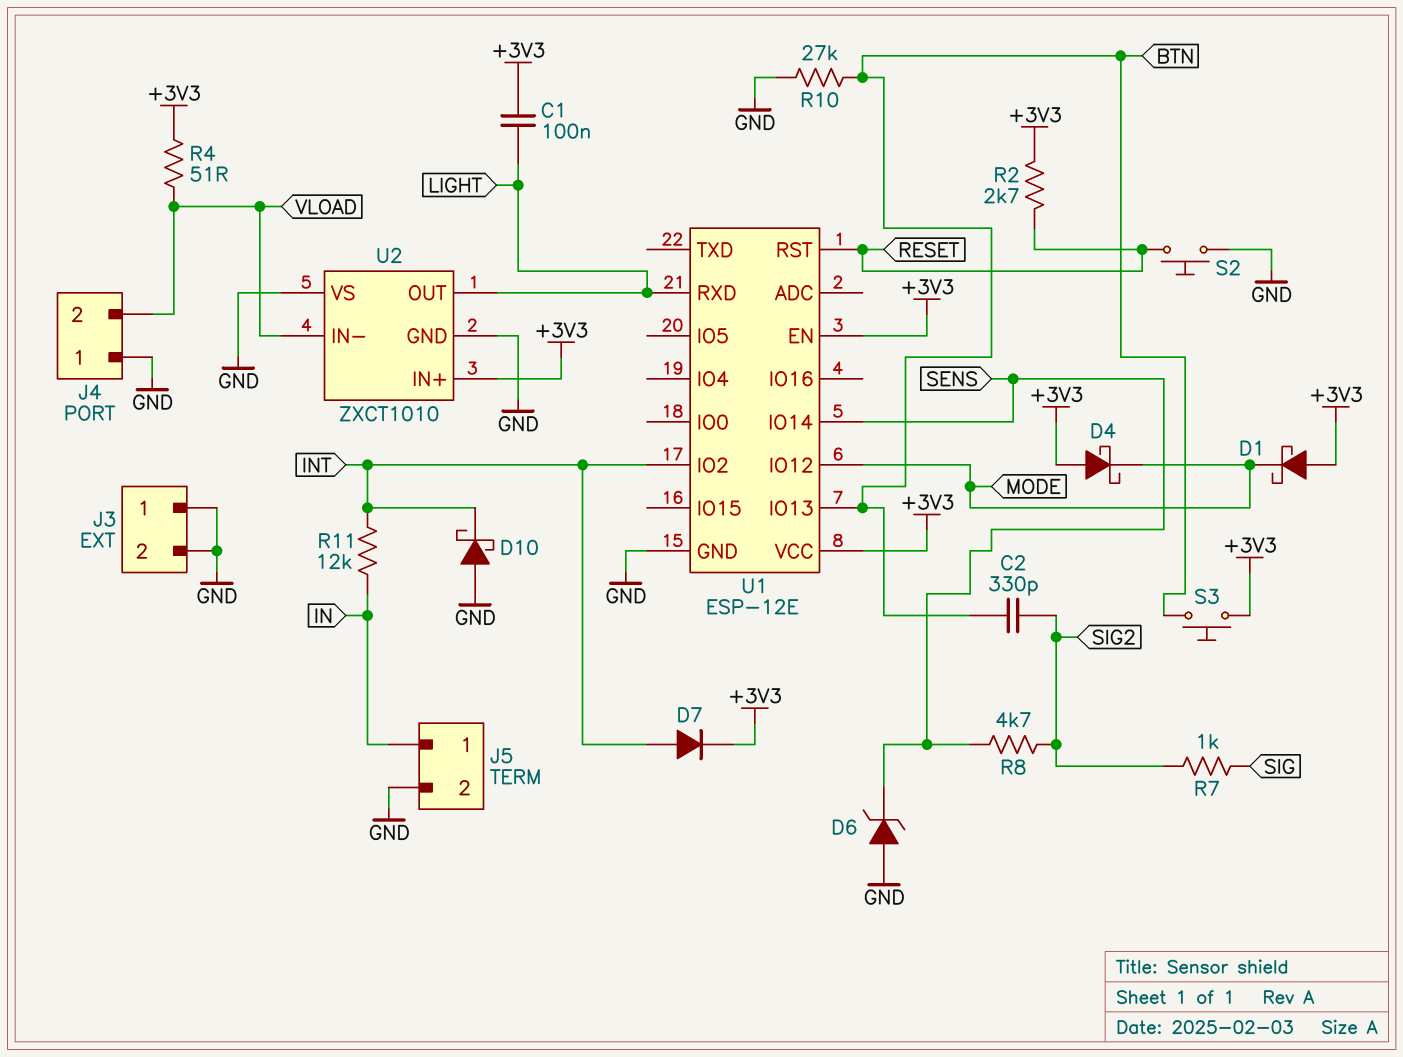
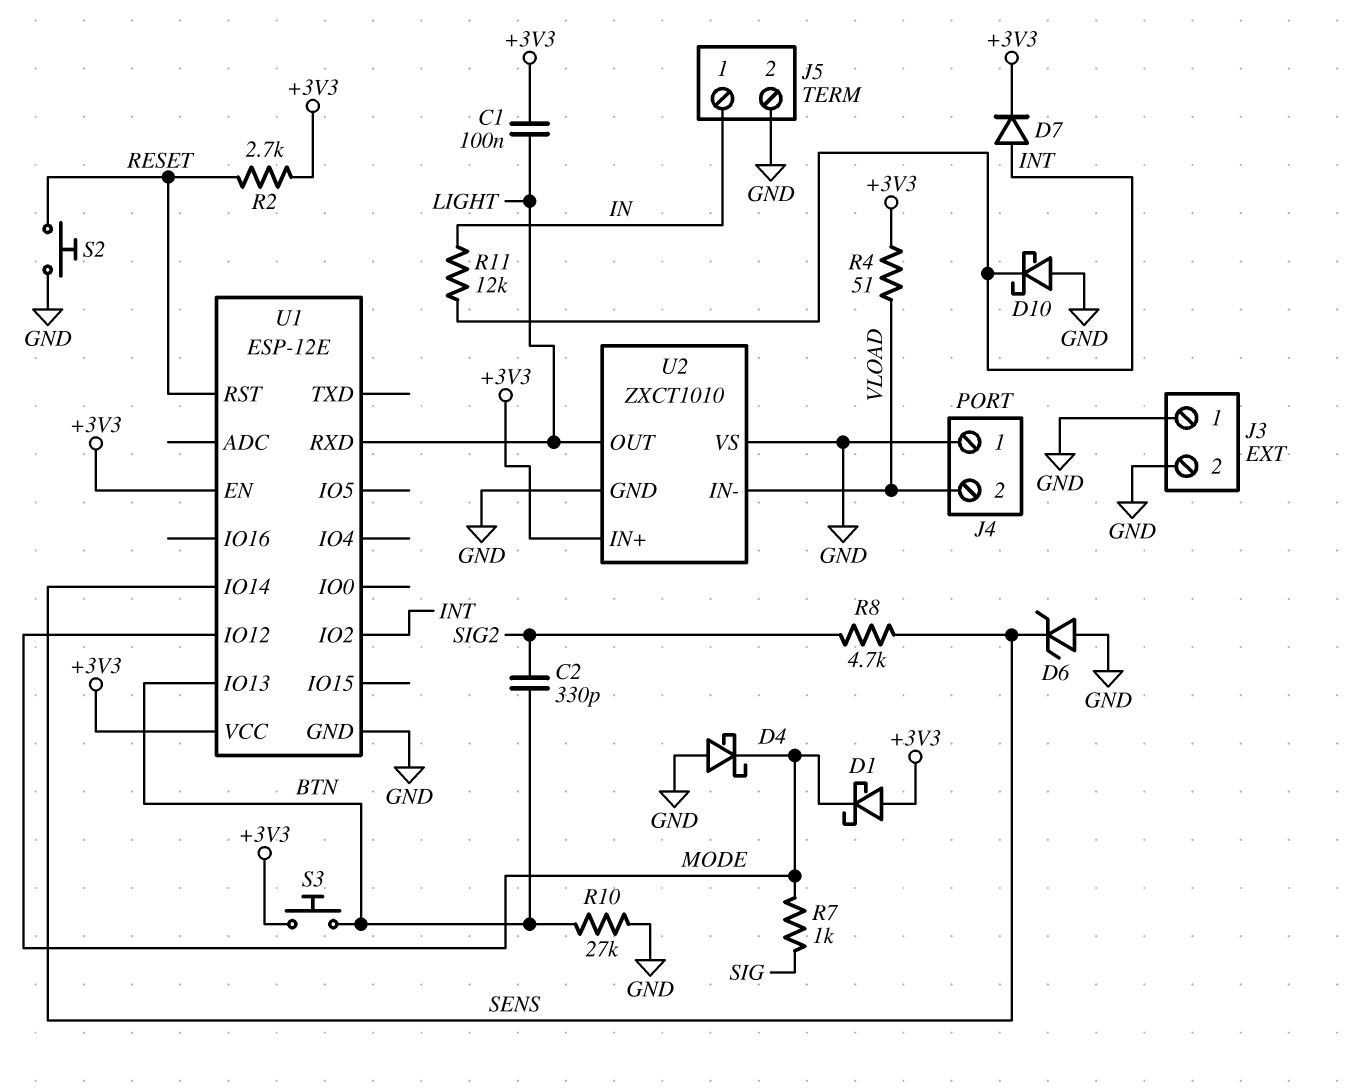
D4: schottky (A +3V3, K MODE) -> schottky (A GND, K MODE)
R7: 1k (SIG, SIG2) -> 1k (MODE, SIG)

